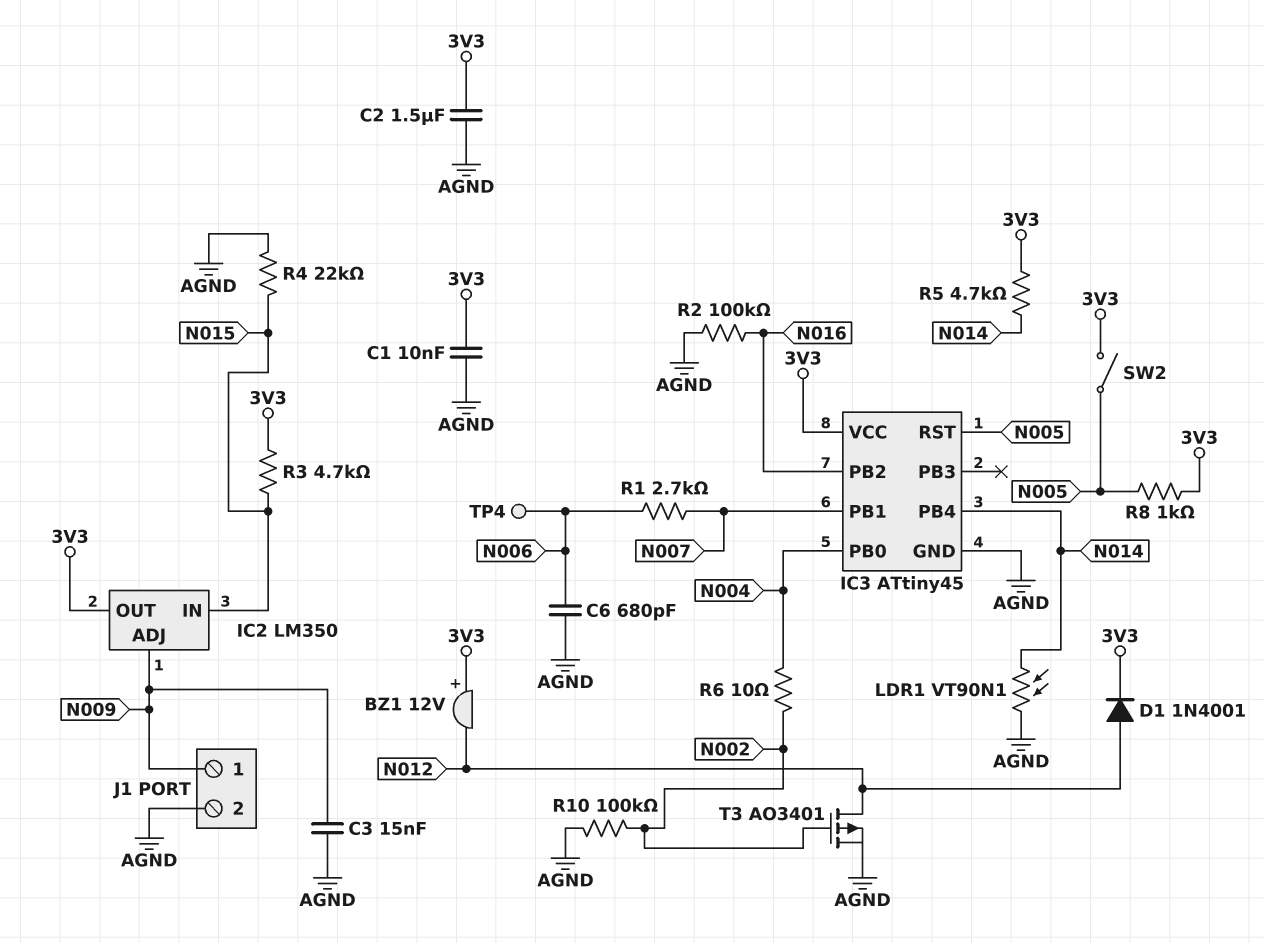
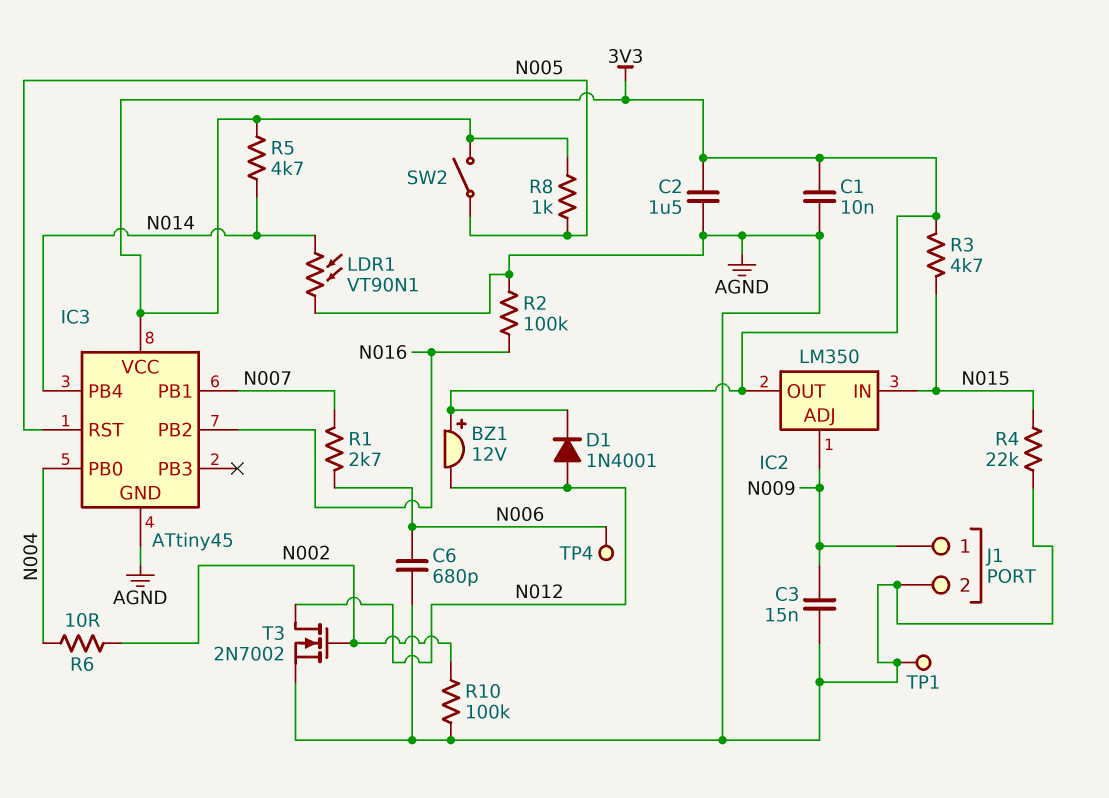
T3: PMOS AO3401 (G N002, D N012, S AGND) -> NMOS 2N7002 (G N002, D N012, S AGND)
TP1: none -> test point (AGND)

